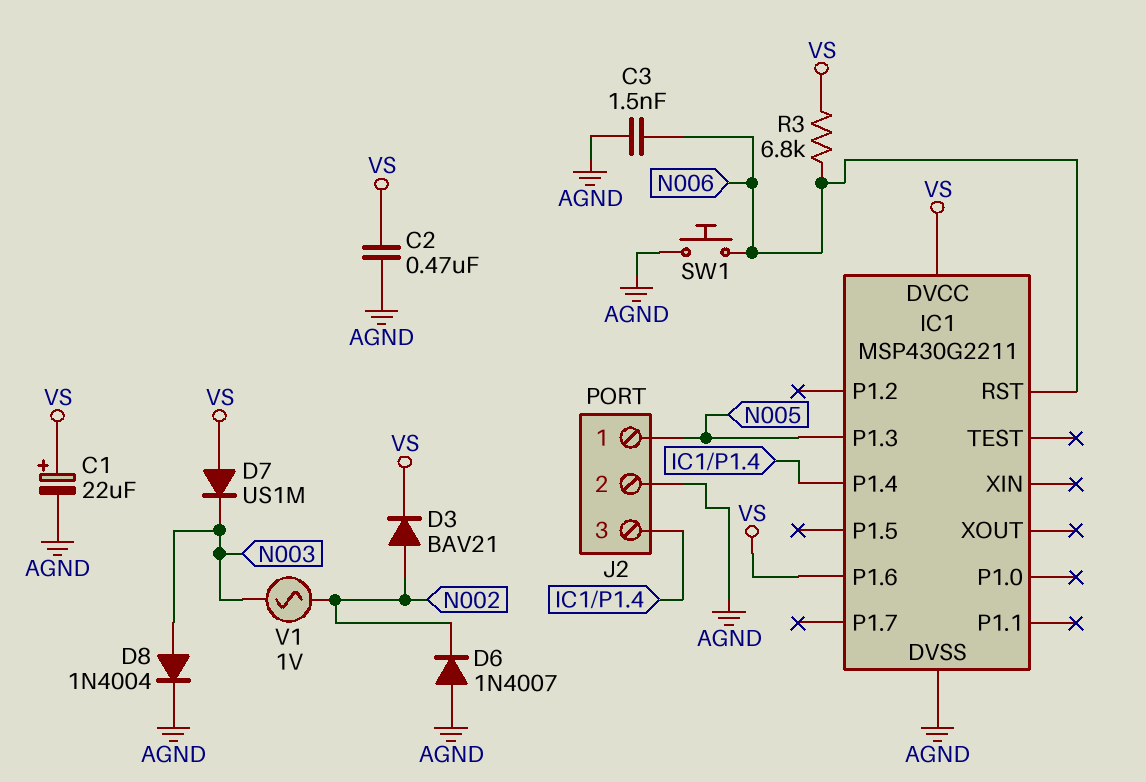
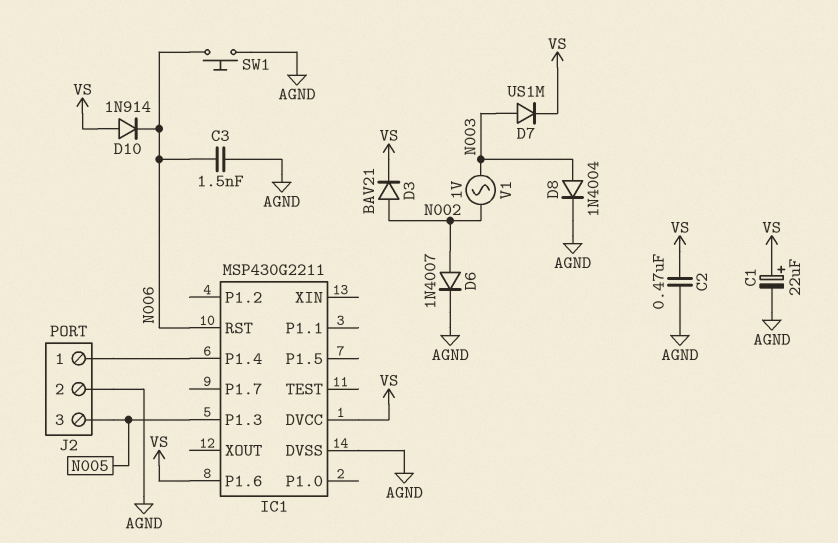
D6: diode 1N4007 (A AGND, K N002) -> diode 1N4007 (A N002, K AGND)
D7: diode US1M (A VS, K N003) -> diode US1M (A N003, K VS)
D10: none -> diode 1N914 (A VS, K N006)
J2 pin 1: N005 -> IC1/P1.4
J2 pin 3: IC1/P1.4 -> N005
R3: 6.8k (N006, VS) -> none

